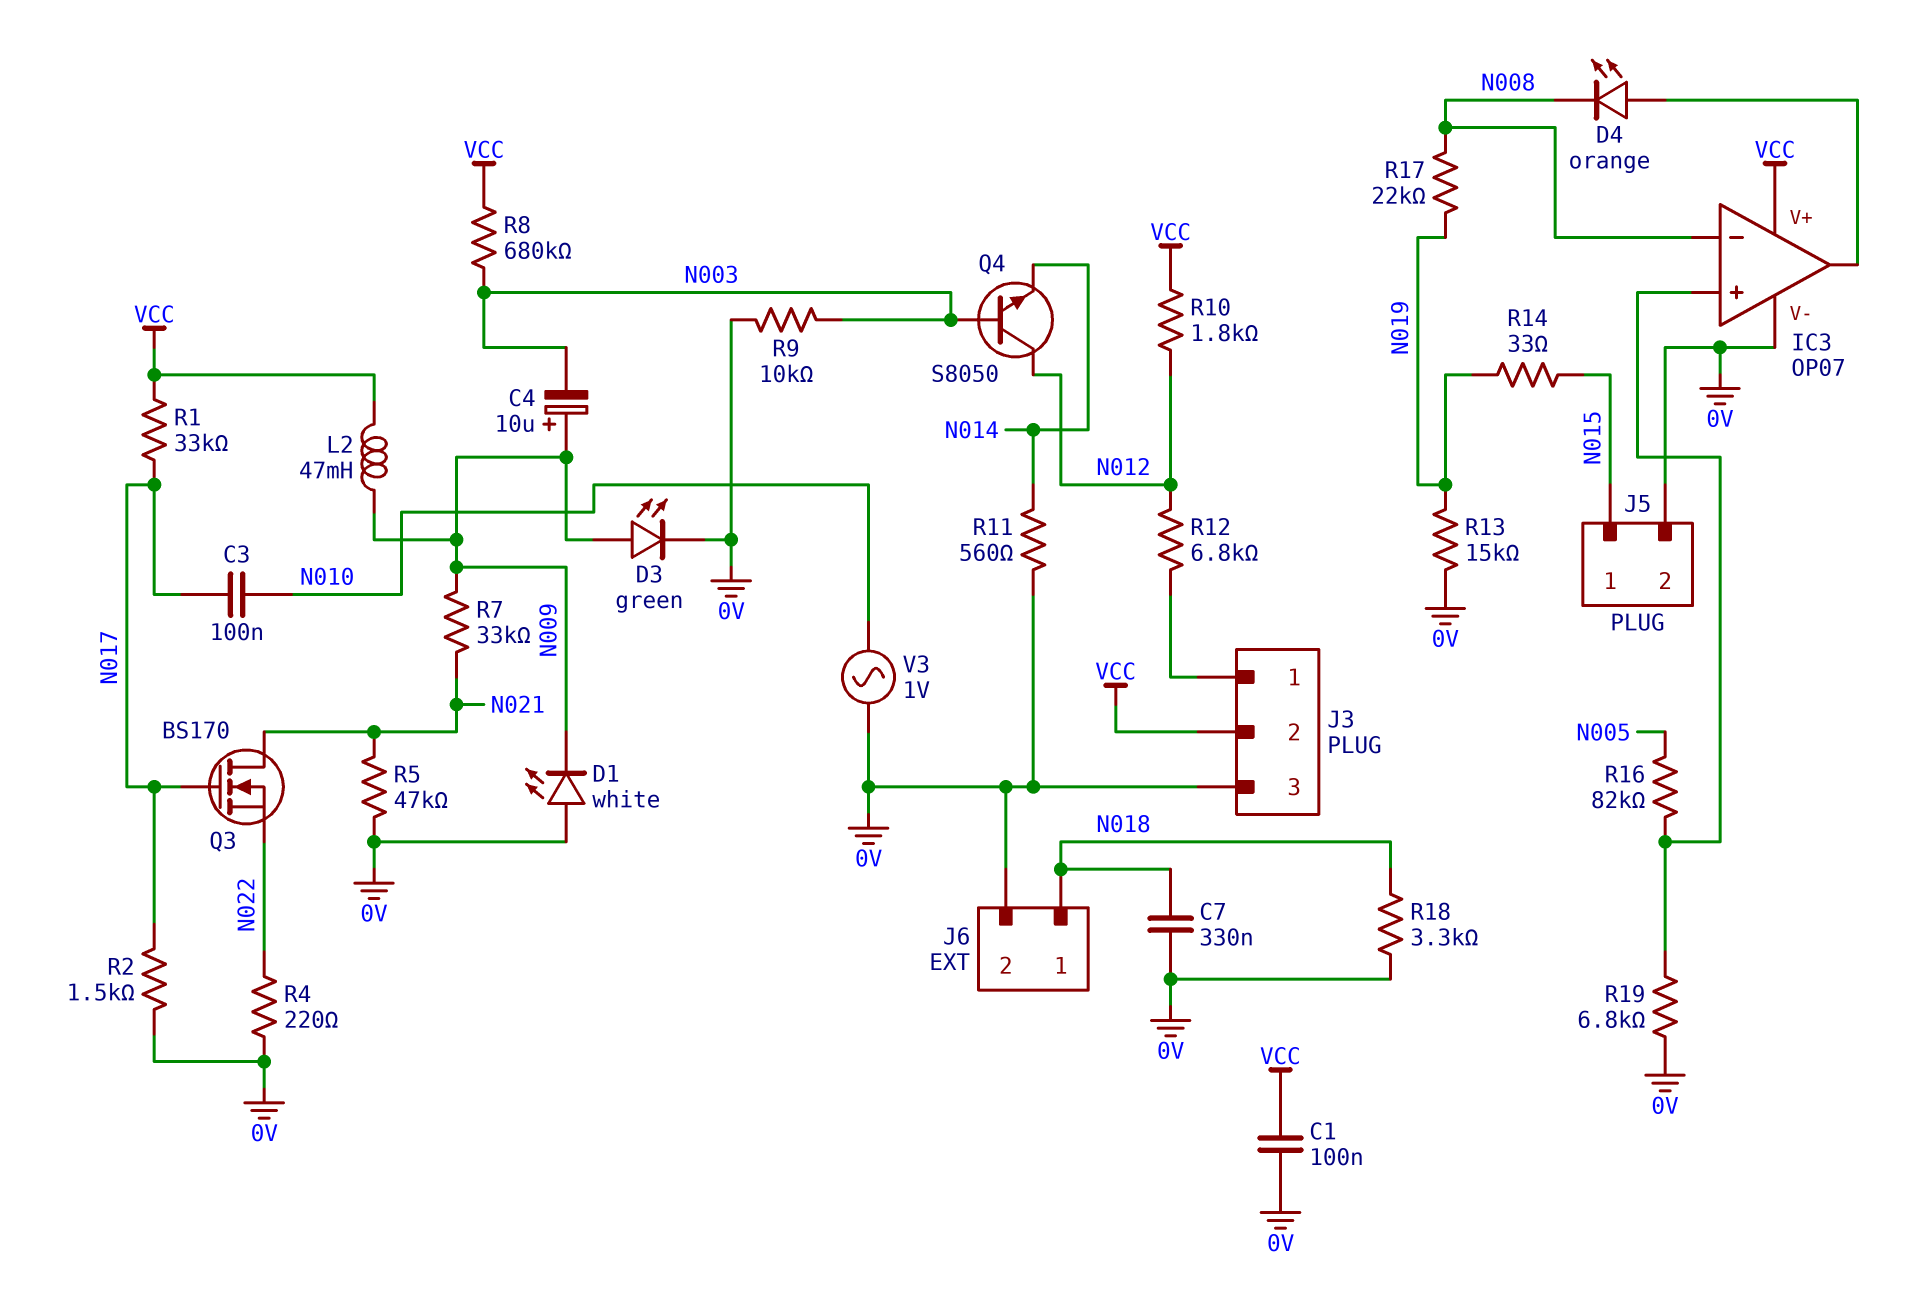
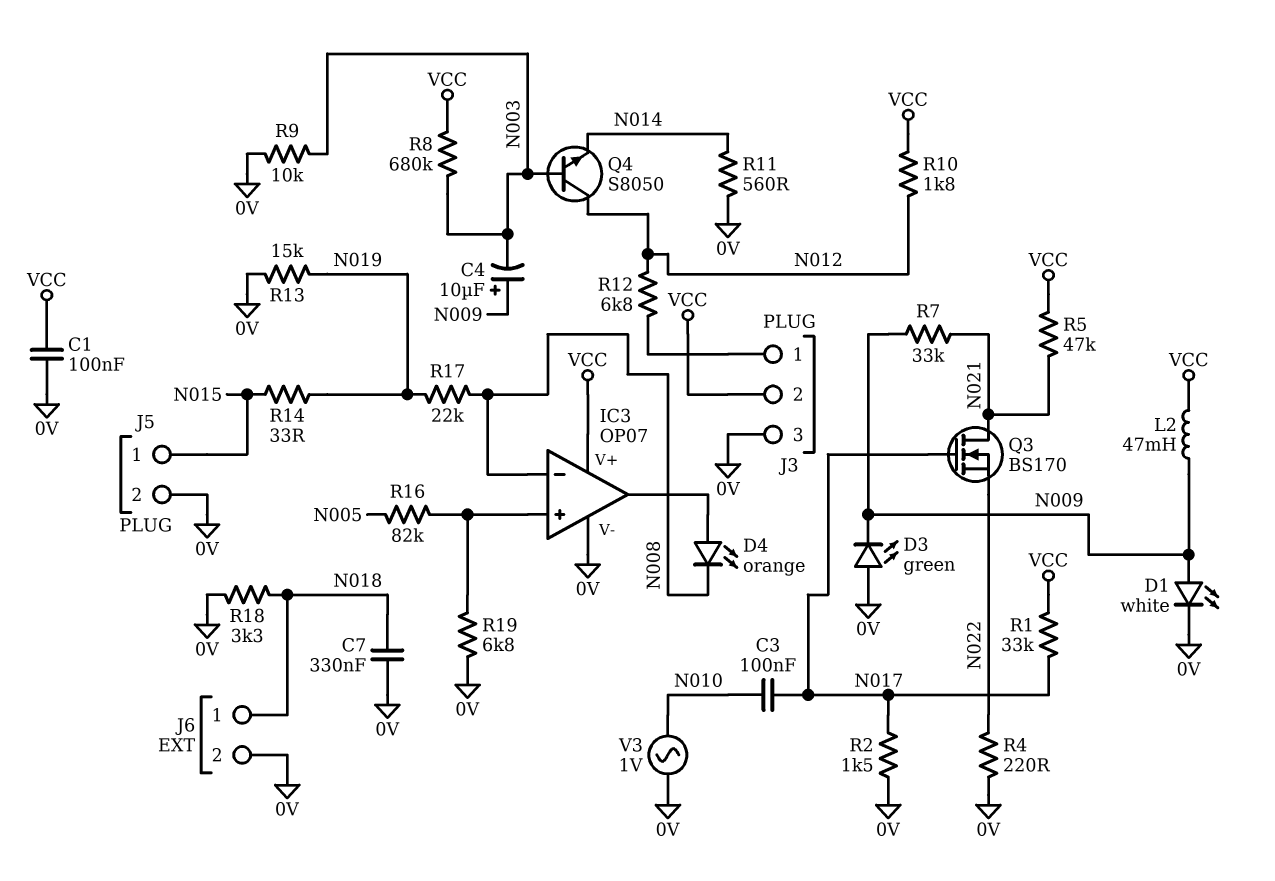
D1: LED white (A 0V, K N009) -> LED white (A N009, K 0V)
D3: LED green (A N009, K 0V) -> LED green (A 0V, K N009)
R5: 47k (0V, N021) -> 47k (N021, VCC)

